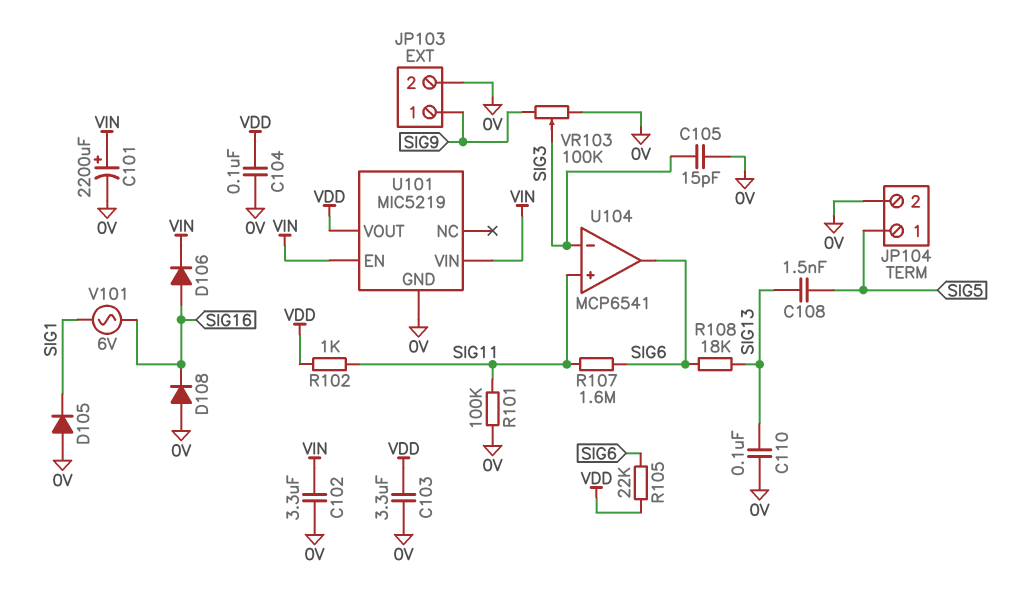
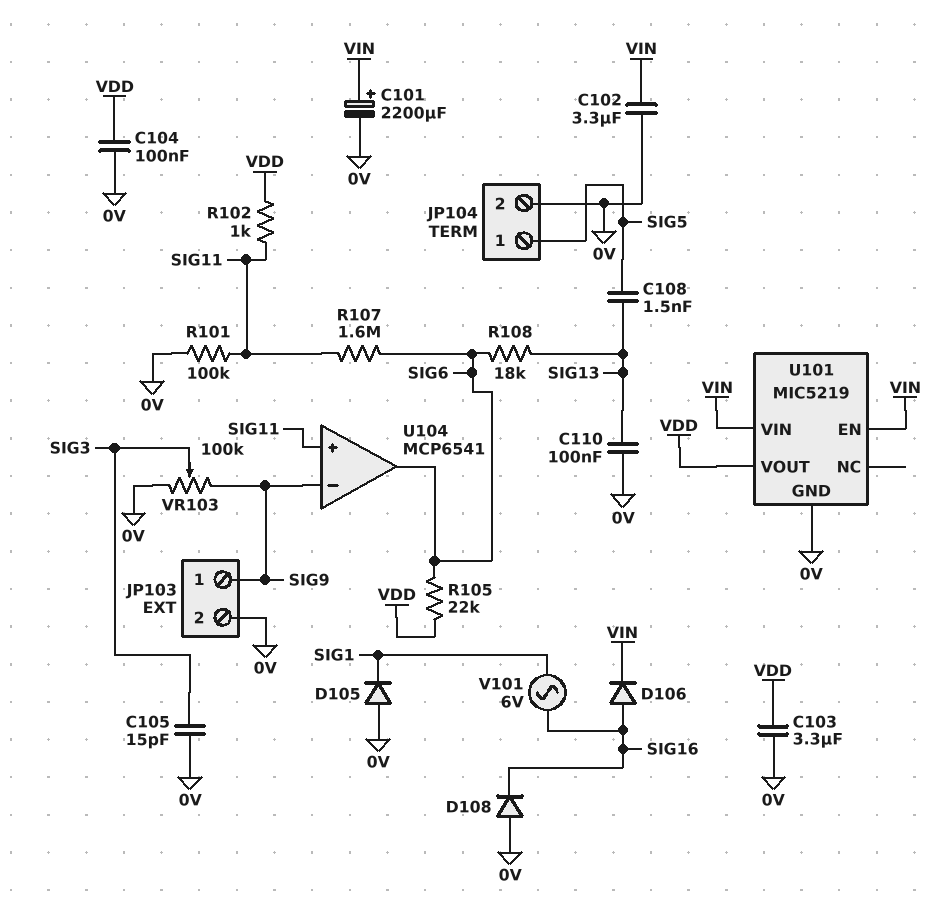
U104 pin in-: SIG3 -> SIG9

